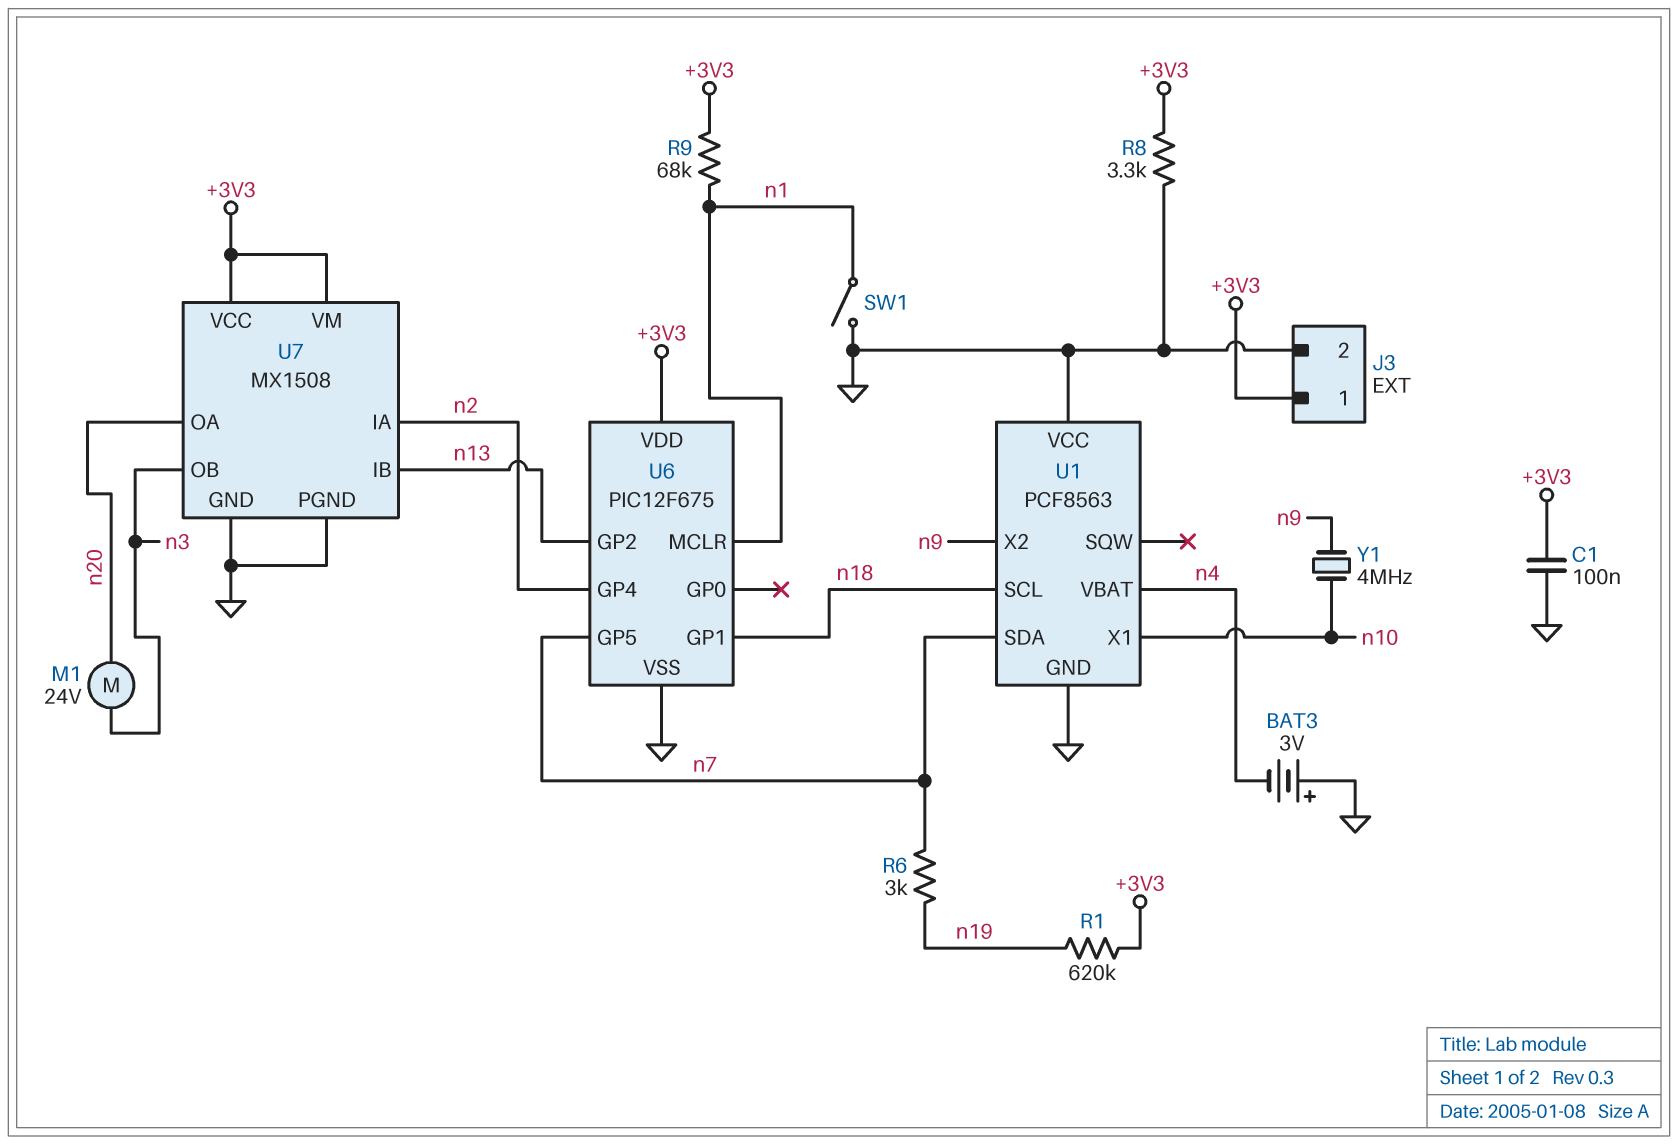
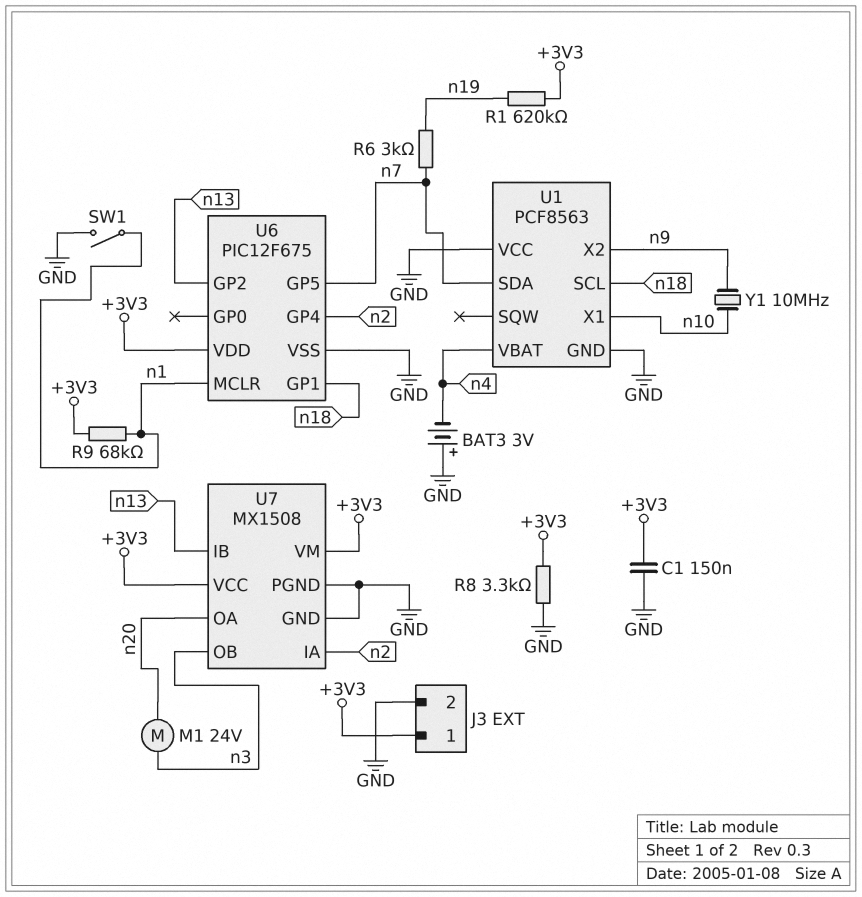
C1: 100nF (+3V3, GND) -> 150nF (+3V3, GND)
Y1: 4MHz (n9, n10) -> 10MHz (n9, n10)

